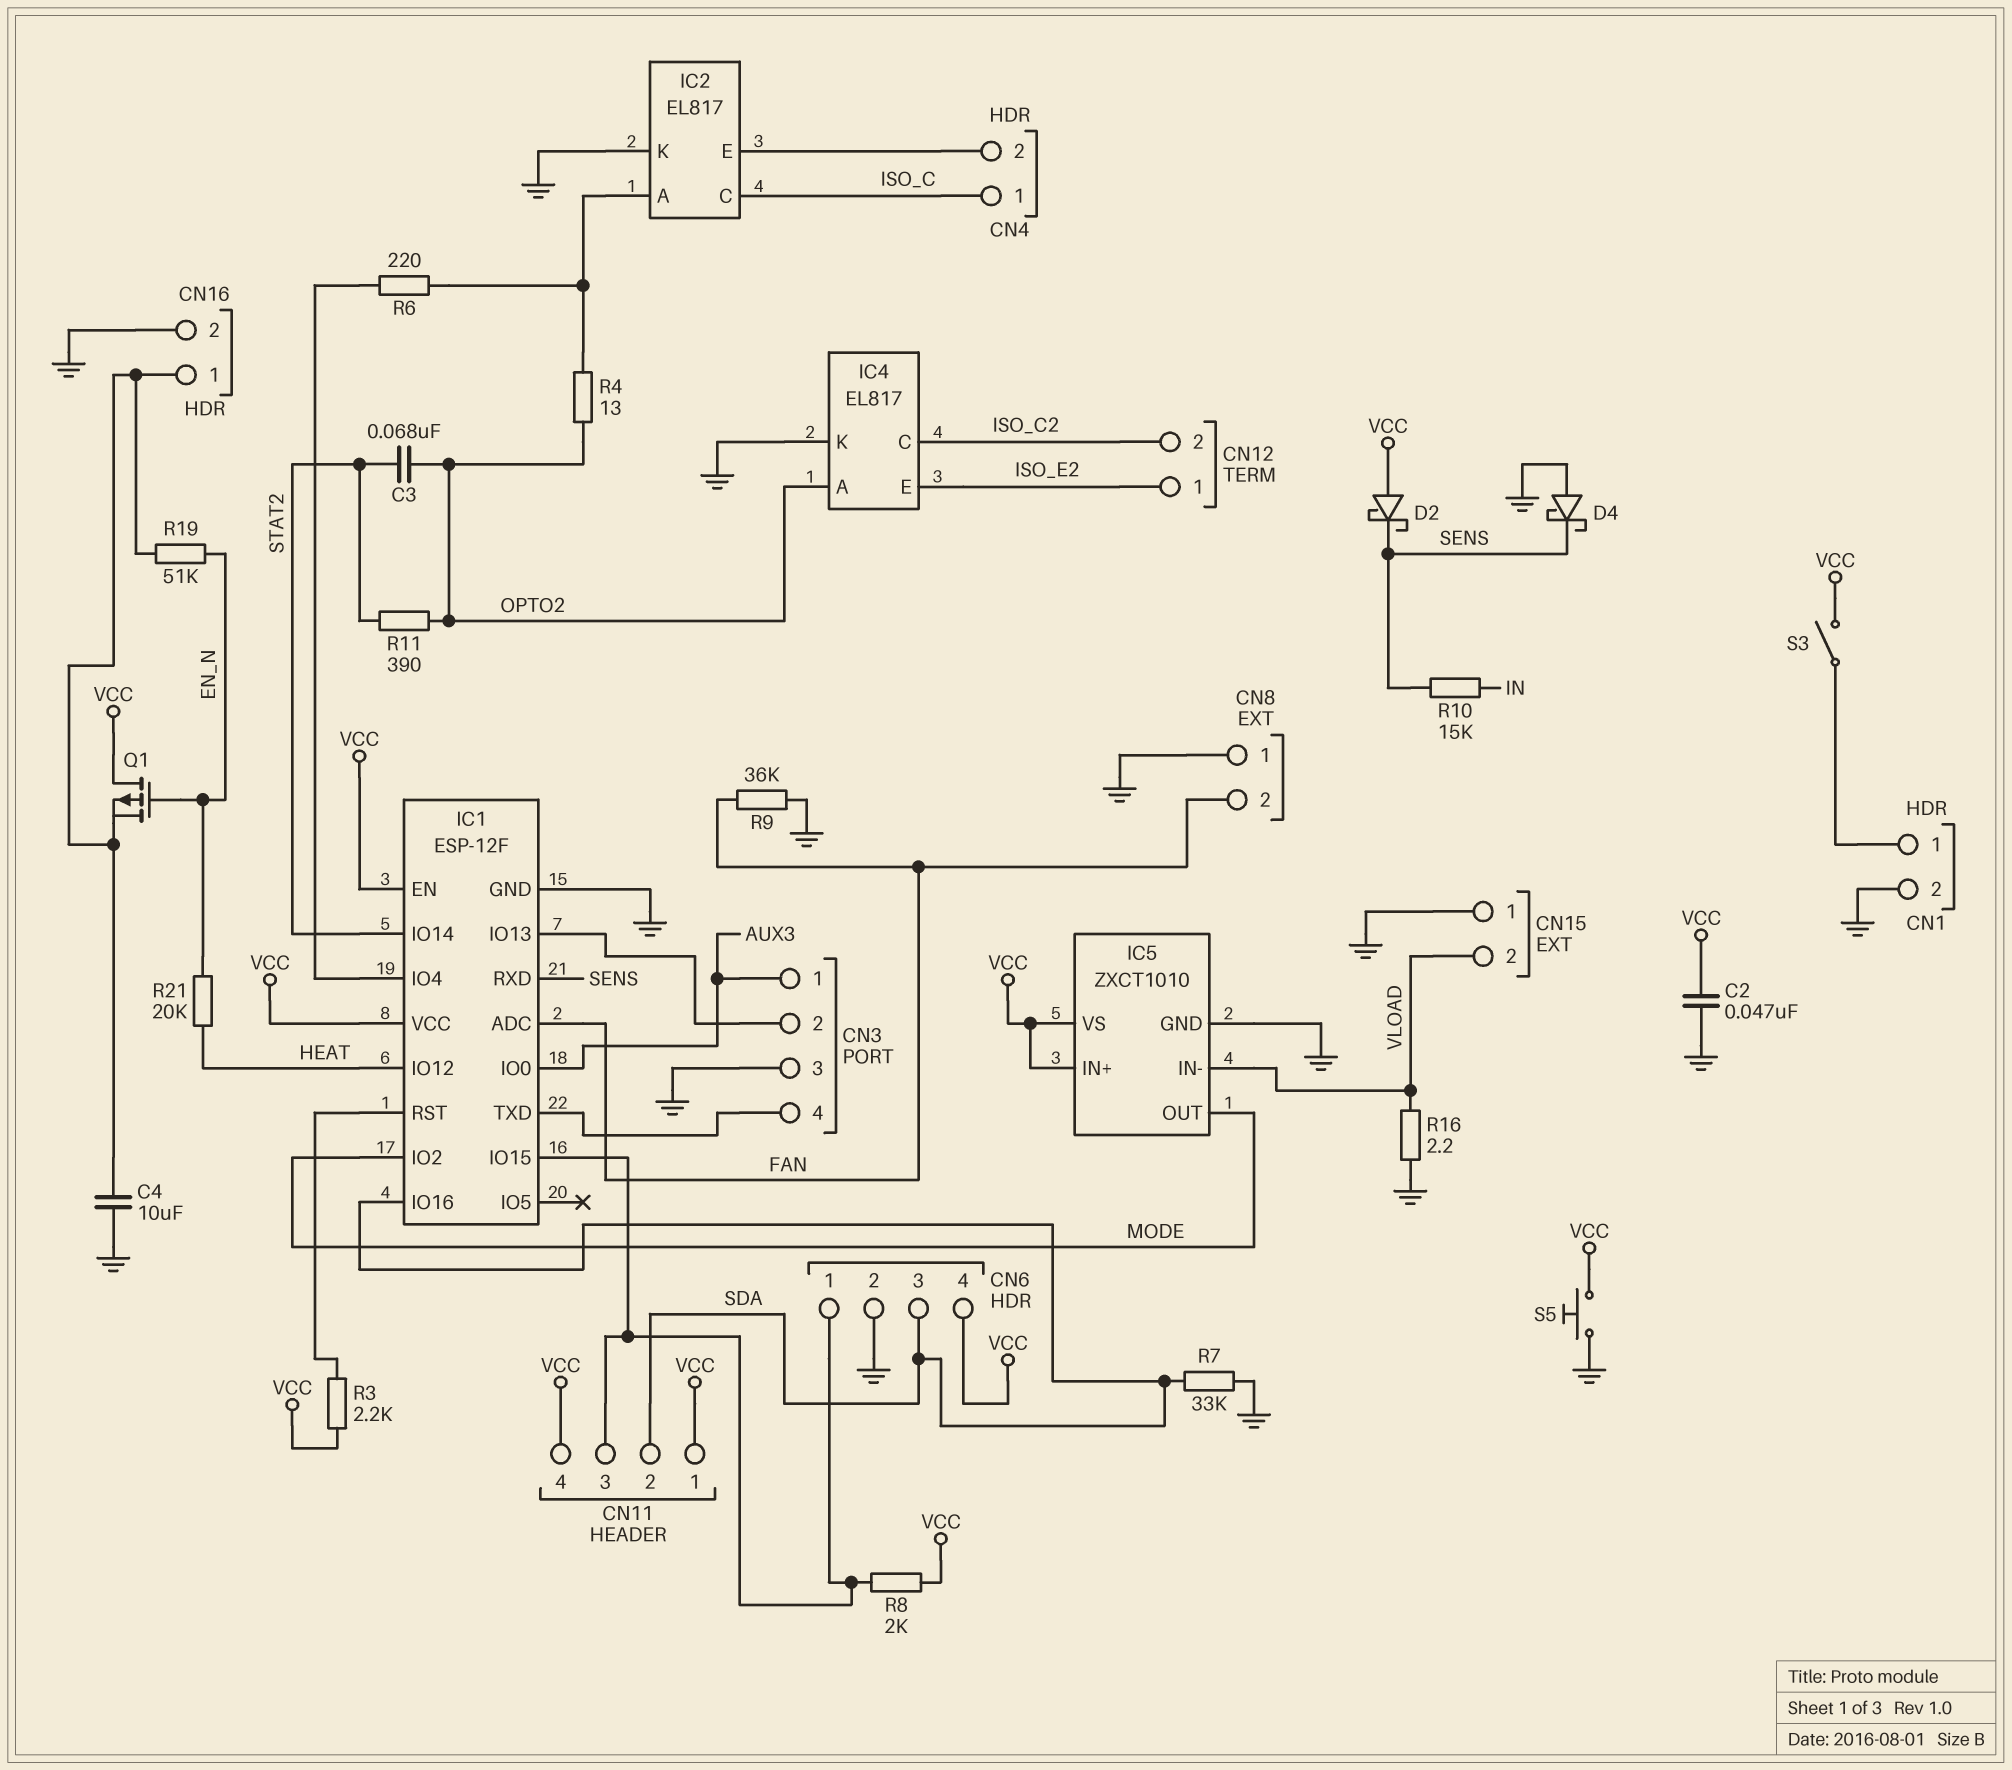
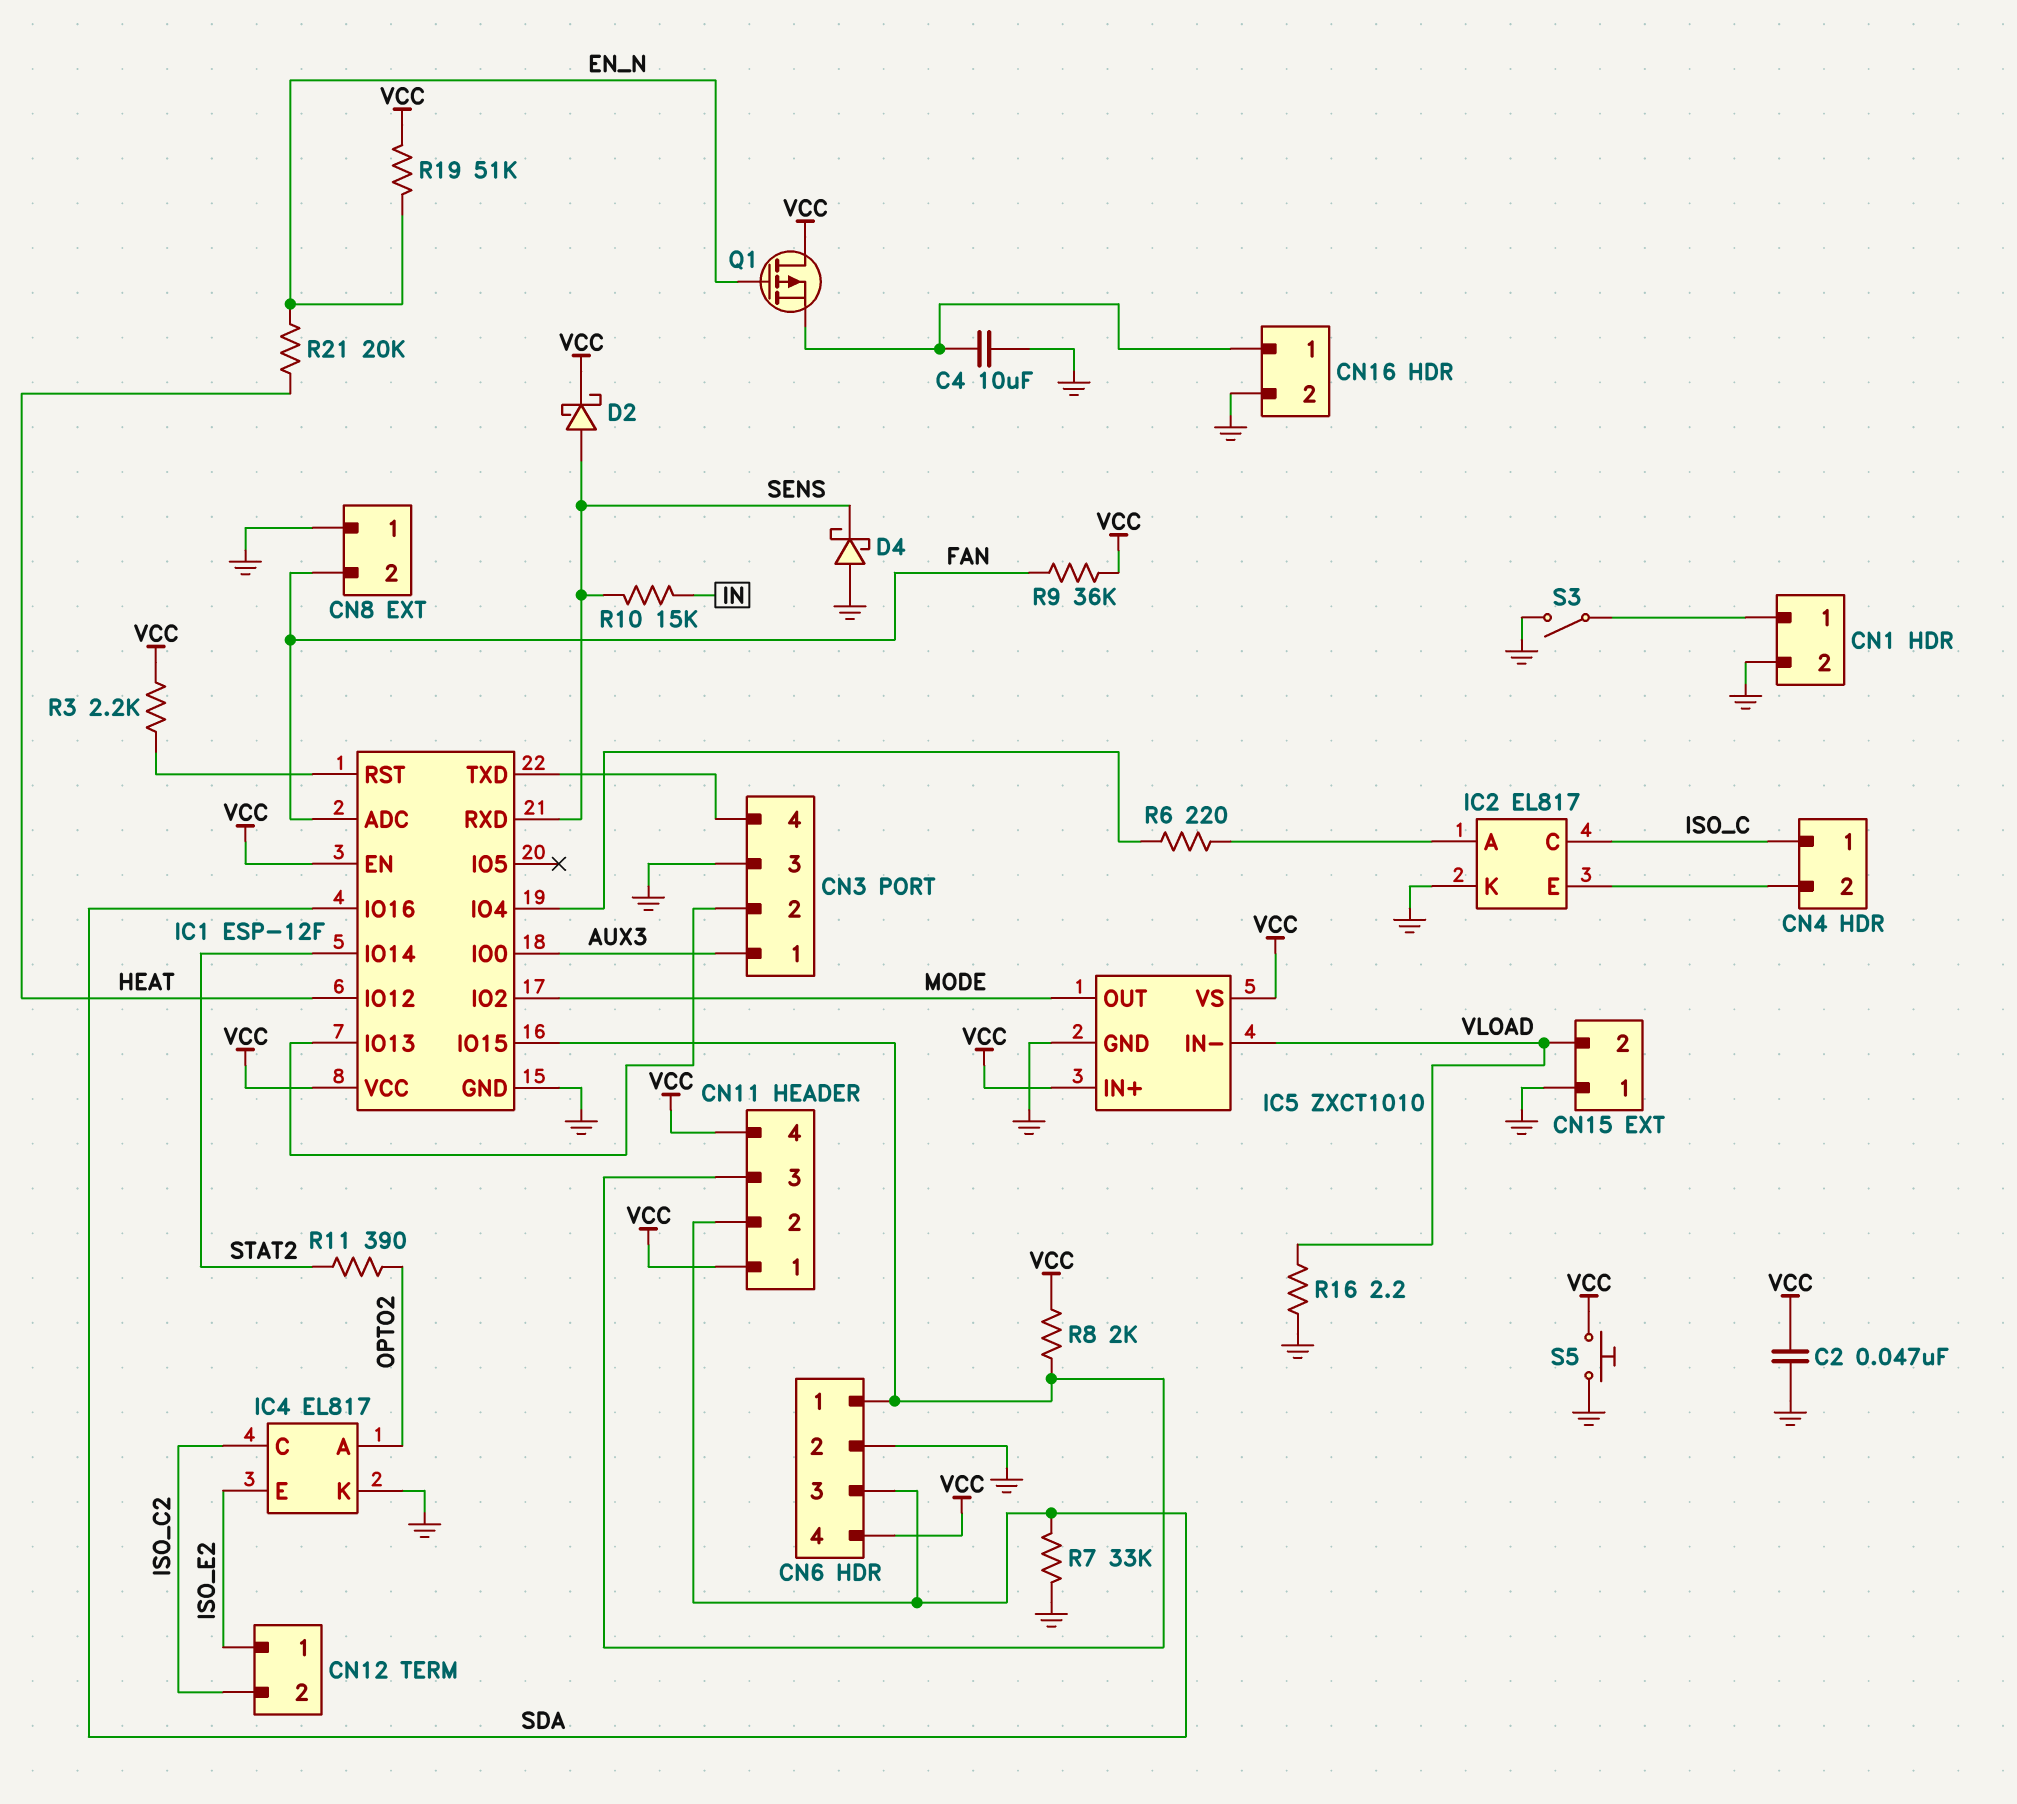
C3: 68nF (OPTO2, STAT2) -> none
D2: schottky (A VCC, K SENS) -> schottky (A SENS, K VCC)
R4: 13 (IC2/A, OPTO2) -> none
R9: 36k (FAN, GND) -> 36k (FAN, VCC)
R19: 51k (CN16/1, EN_N) -> 51k (EN_N, VCC)
S3: switch (CN1/1, VCC) -> switch (CN1/1, GND)

